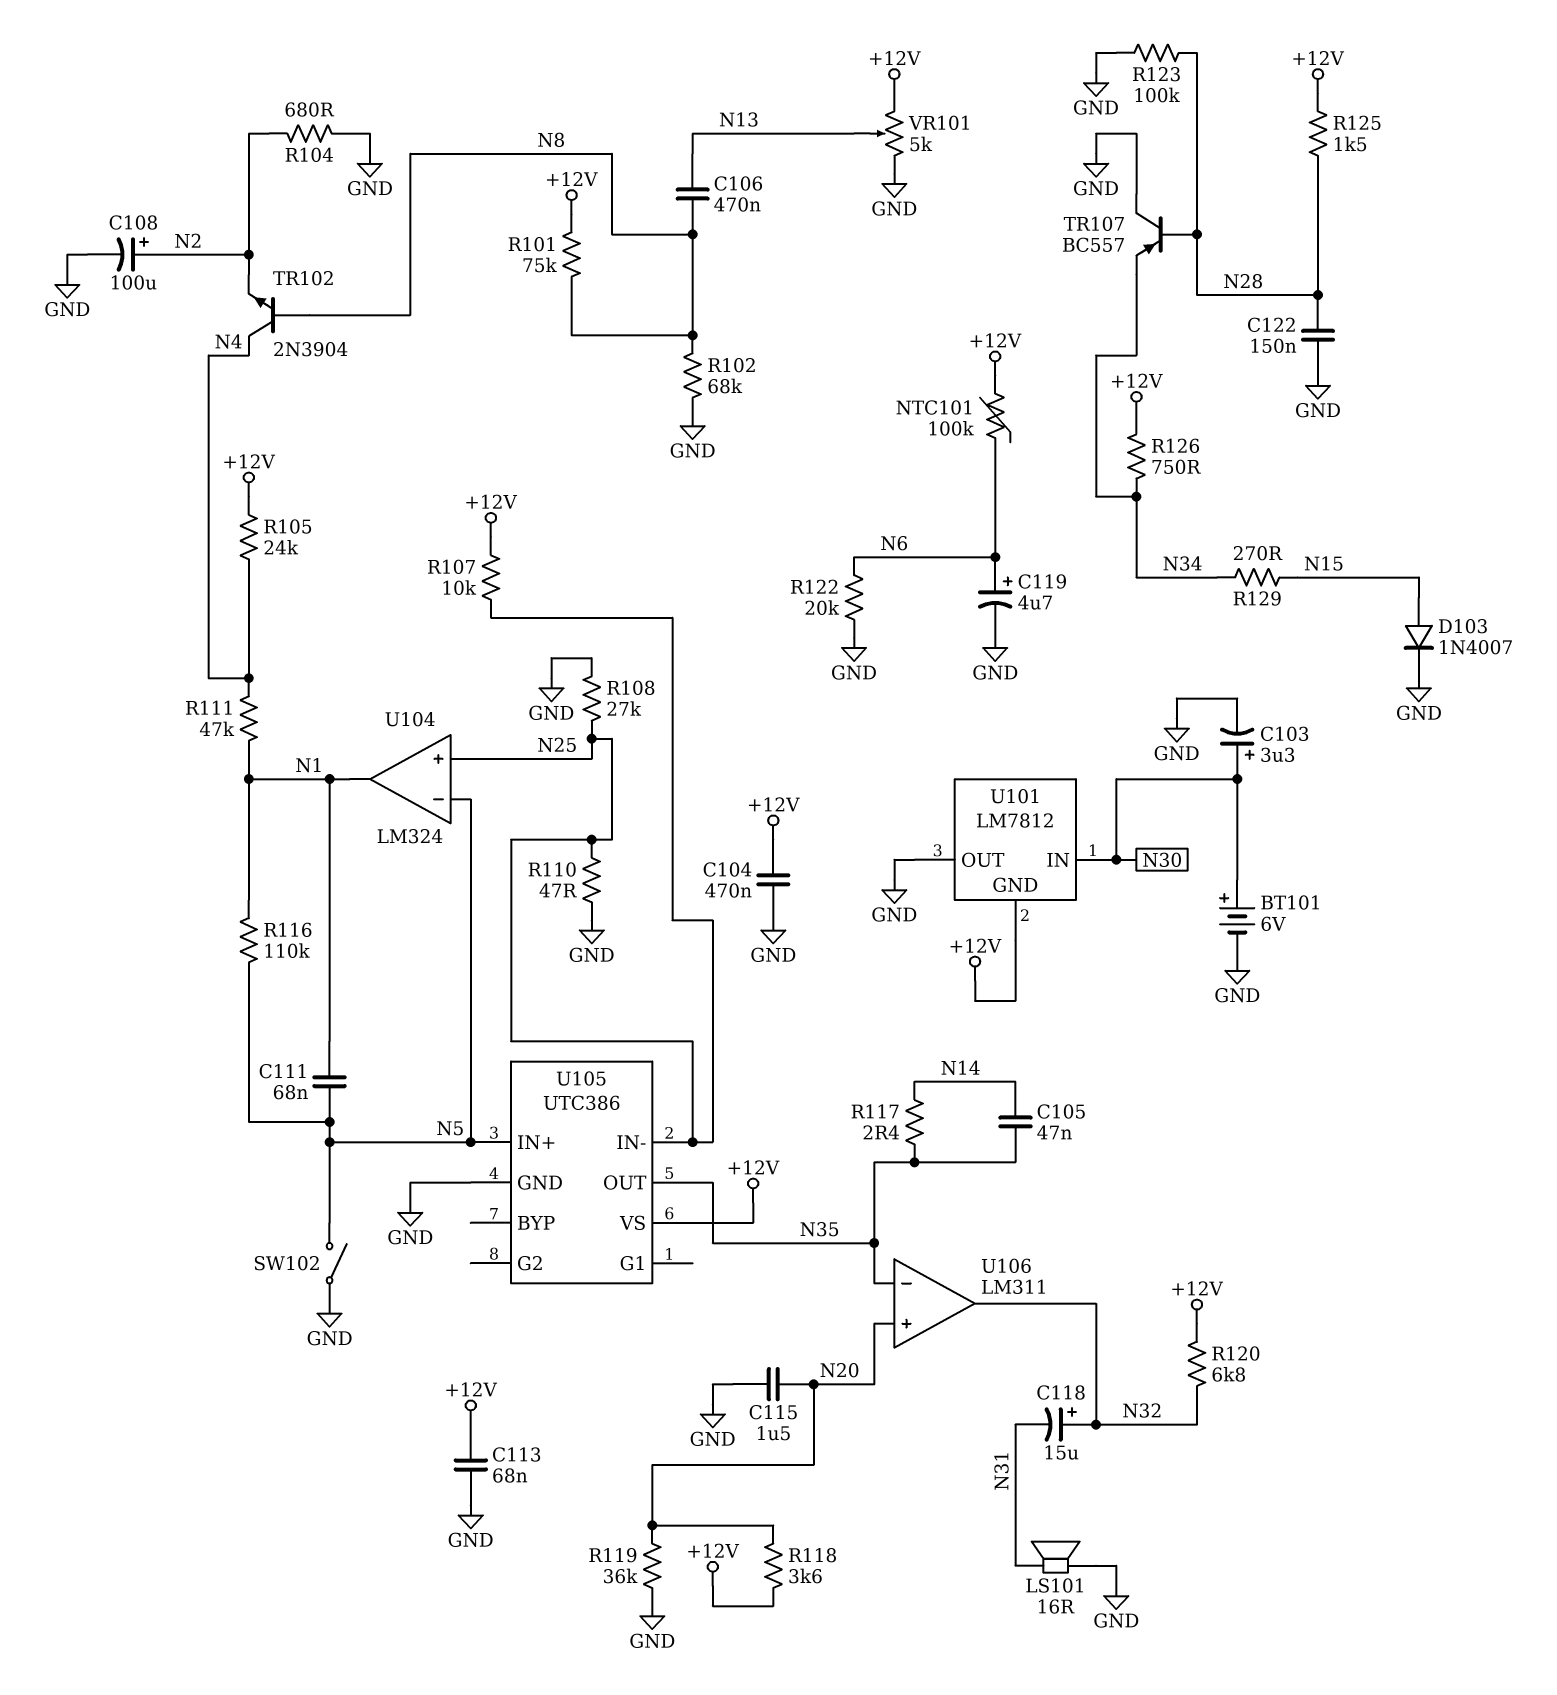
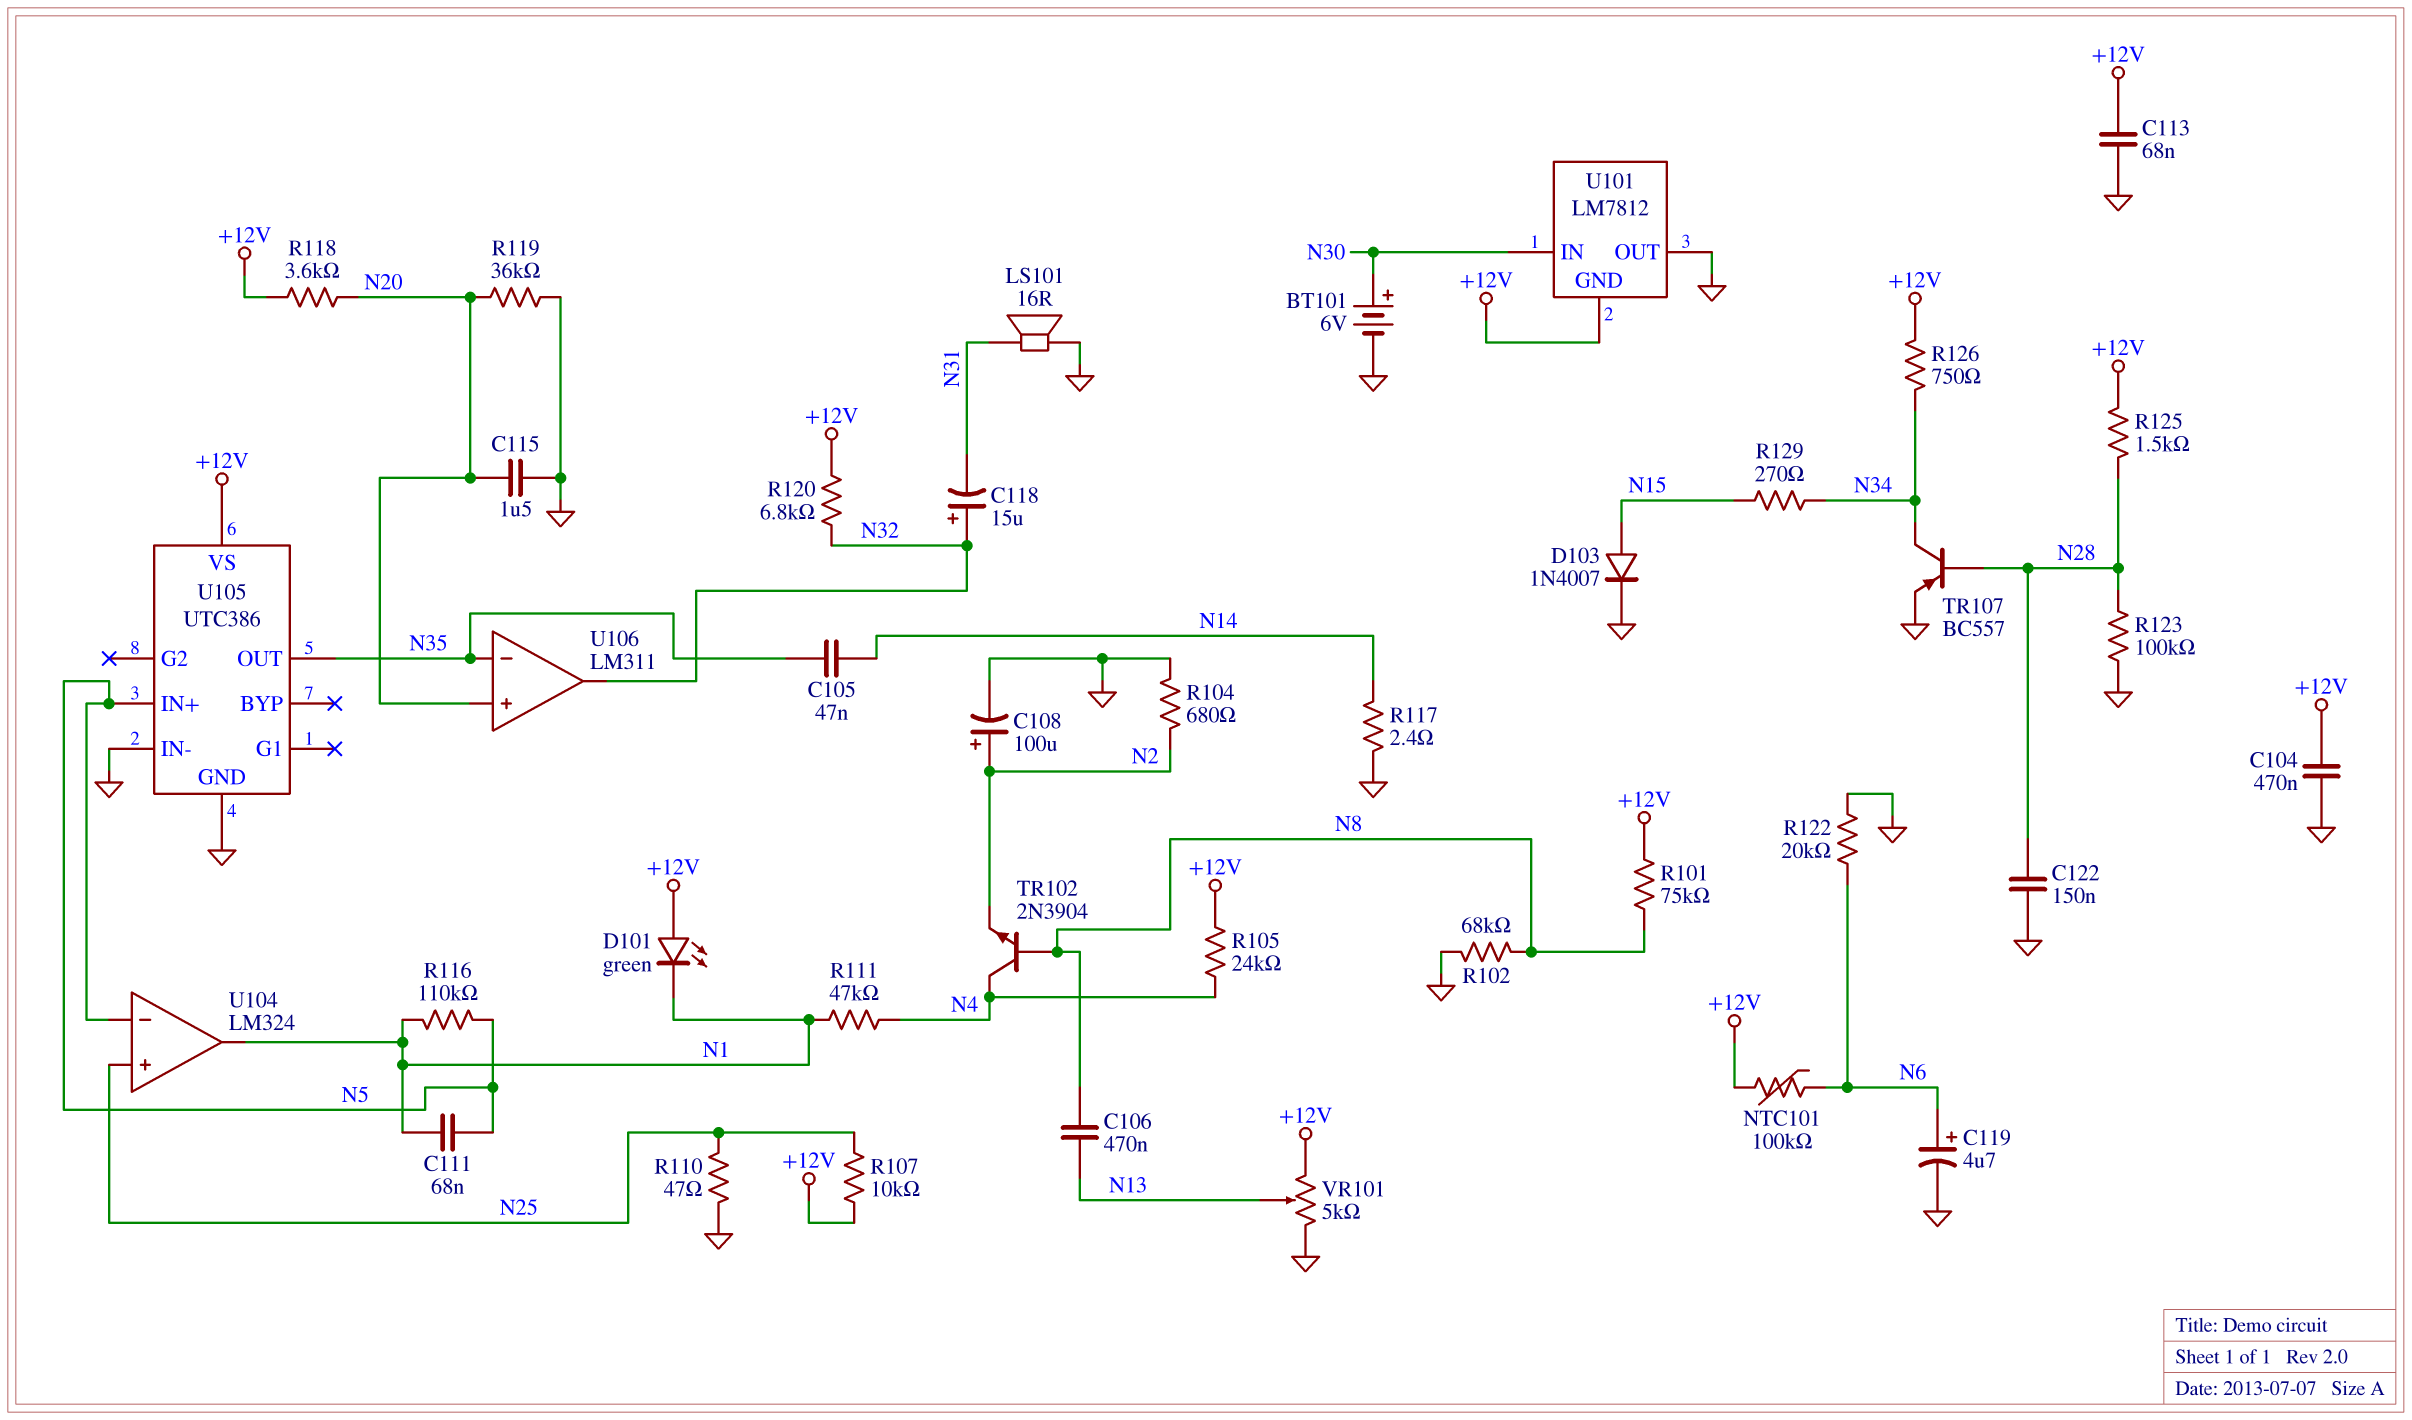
C103: 3.3uF (plus N30, minus GND) -> none
D101: none -> LED green (A +12V, K N1)
R108: 27k (GND, N25) -> none
R117: 2.4 (N14, N35) -> 2.4 (GND, N14)
SW102: switch (GND, N5) -> none
TR107: PNP BC557 (B N28, C GND, E N34) -> PNP BC557 (B N28, C N34, E GND)
U105 pin IN-: N25 -> GND

